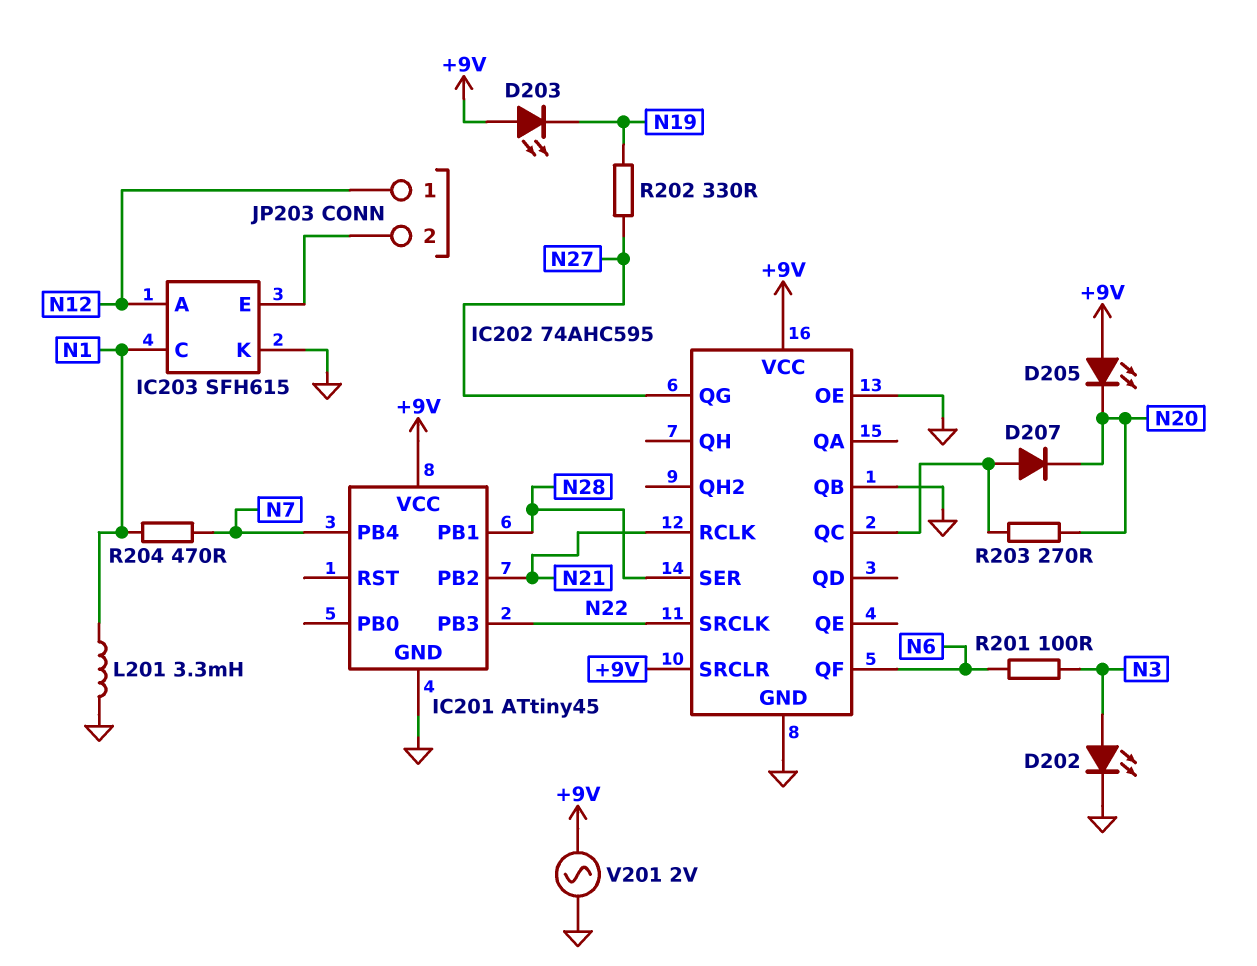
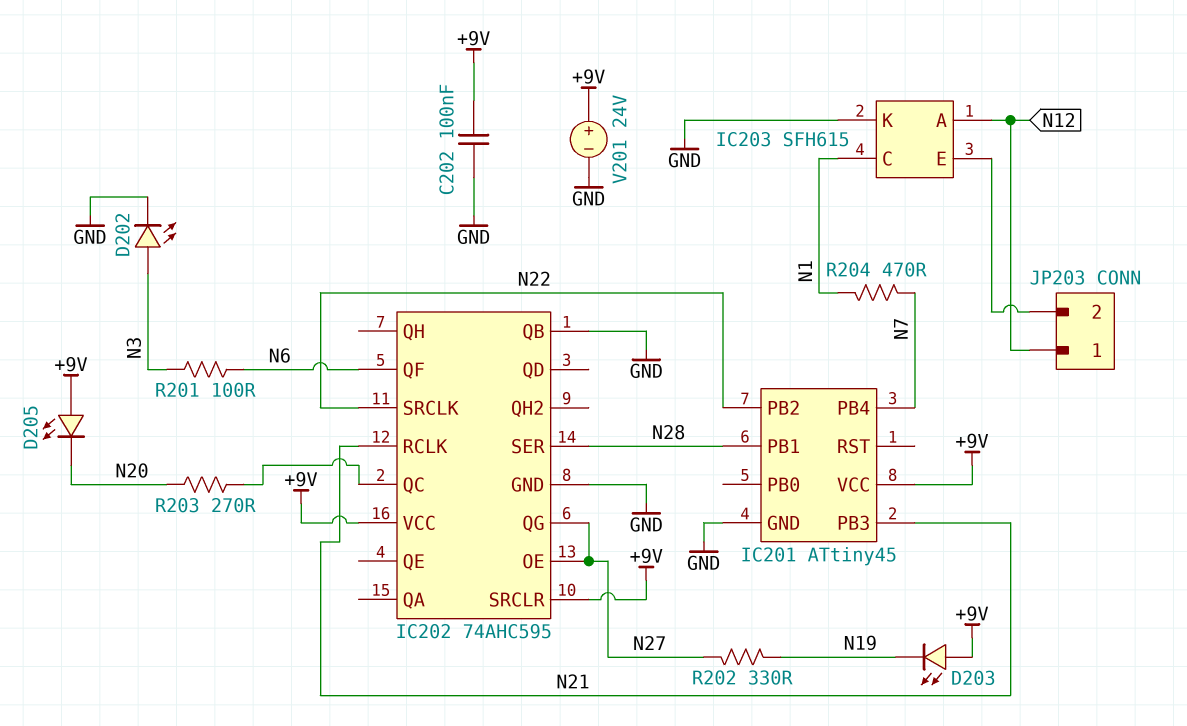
C202: none -> 100nF (+9V, GND)
D207: diode (A IC202/QC, K N20) -> none
IC201 pin PB2: N21 -> N22
IC201 pin PB3: N22 -> N21
IC202 pin OE: GND -> N27
L201: 3.3mH (GND, N1) -> none
V201: AC 2V (+9V, GND) -> 24V (plus +9V, minus GND)

